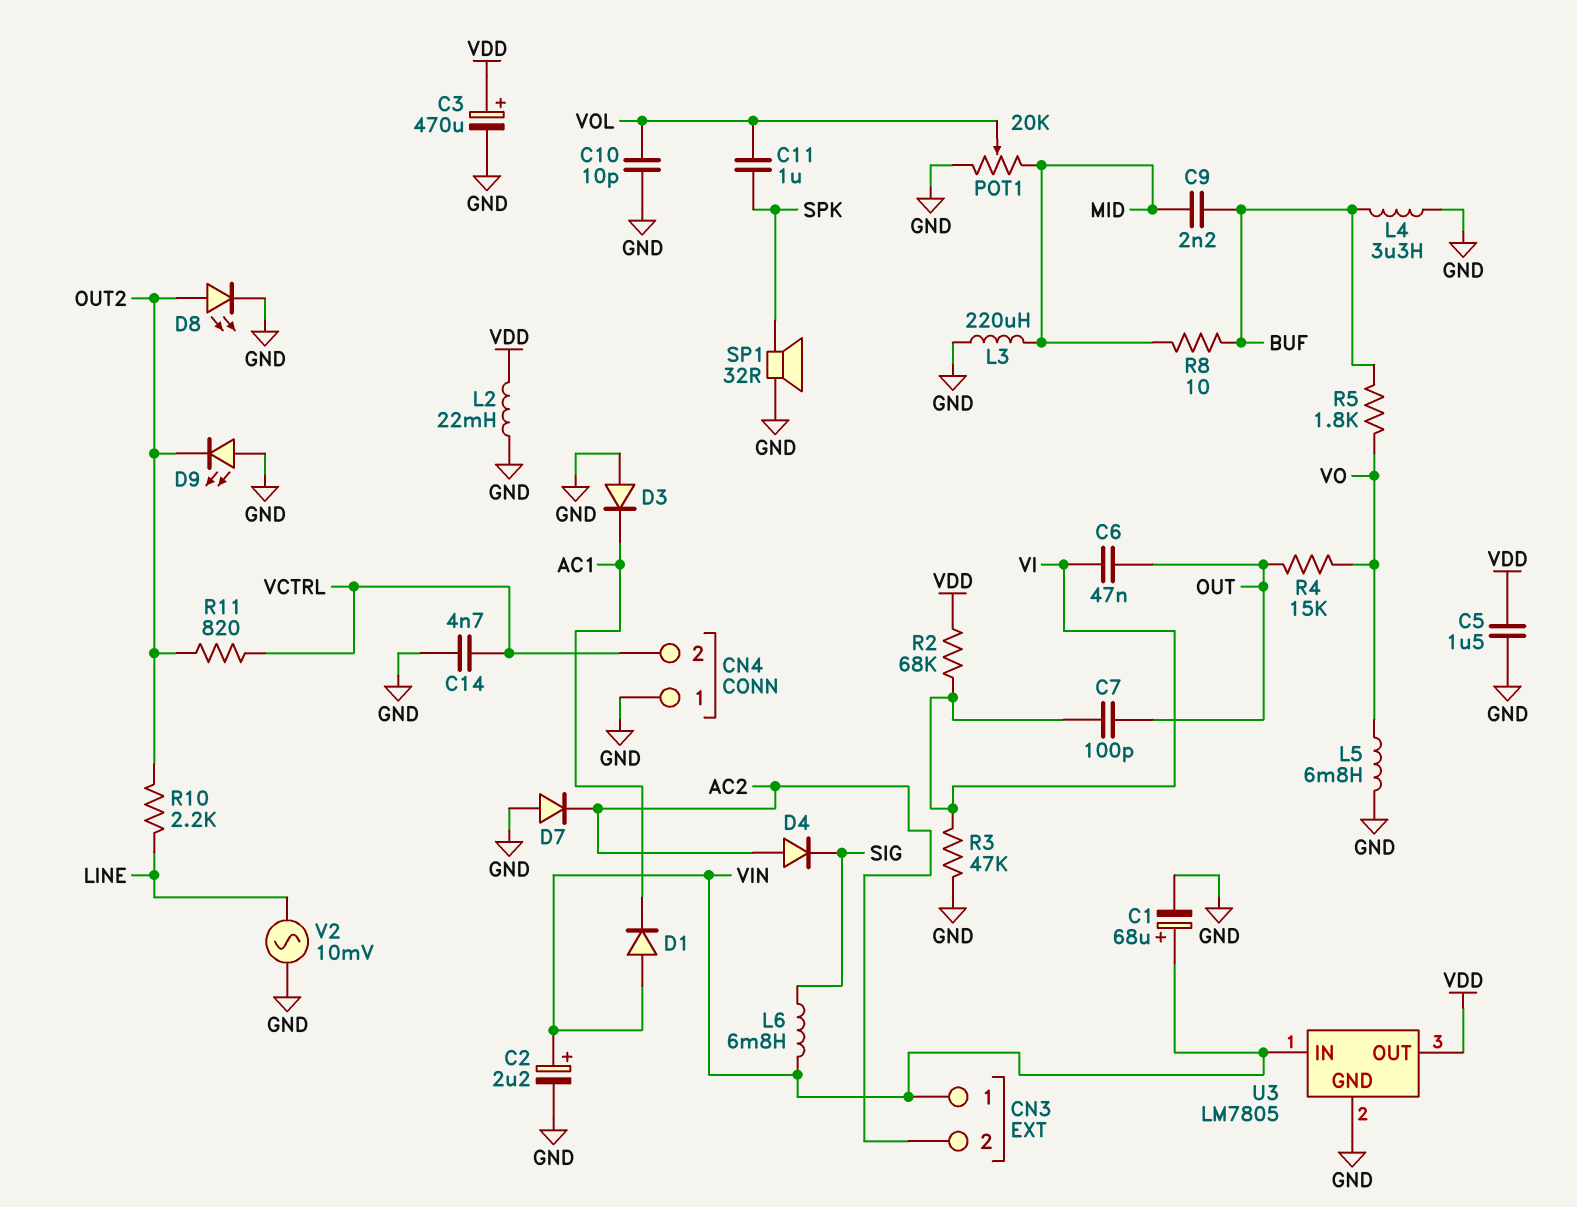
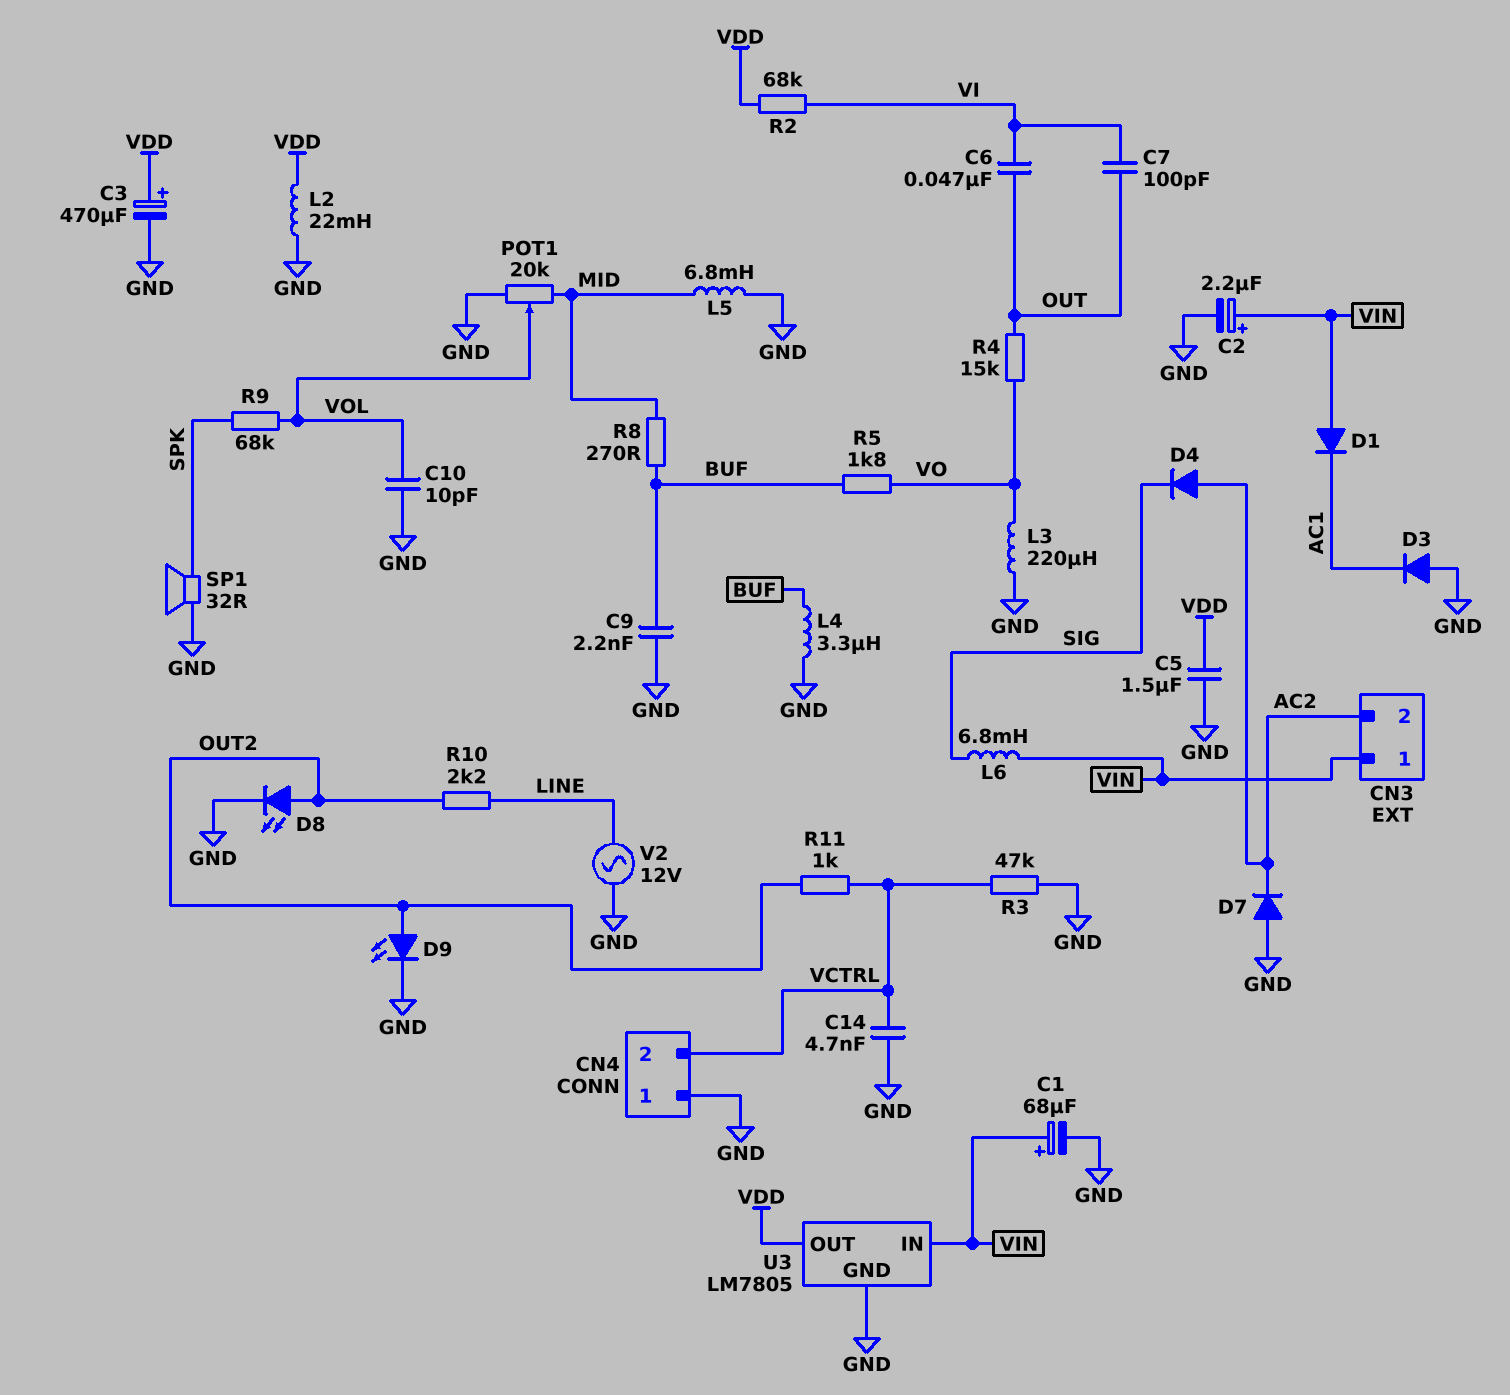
C9: 2.2nF (BUF, MID) -> 2.2nF (BUF, GND)
C11: 1uF (SPK, VOL) -> none
D9: LED (A GND, K OUT2) -> LED (A OUT2, K GND)
L3: 220uH (GND, MID) -> 220uH (GND, VO)
L5: 6.8mH (GND, VO) -> 6.8mH (GND, MID)
R3: 47k (GND, VI) -> 47k (GND, VCTRL)
R8: 10 (BUF, MID) -> 270 (BUF, MID)
R9: none -> 68k (SPK, VOL)
R11: 820 (OUT2, VCTRL) -> 1k (OUT2, VCTRL)
V2: AC 10mV (GND, LINE) -> AC 12V (GND, LINE)

